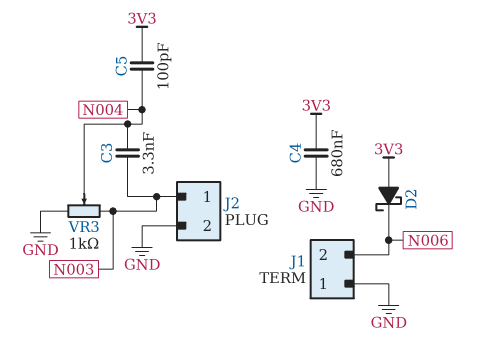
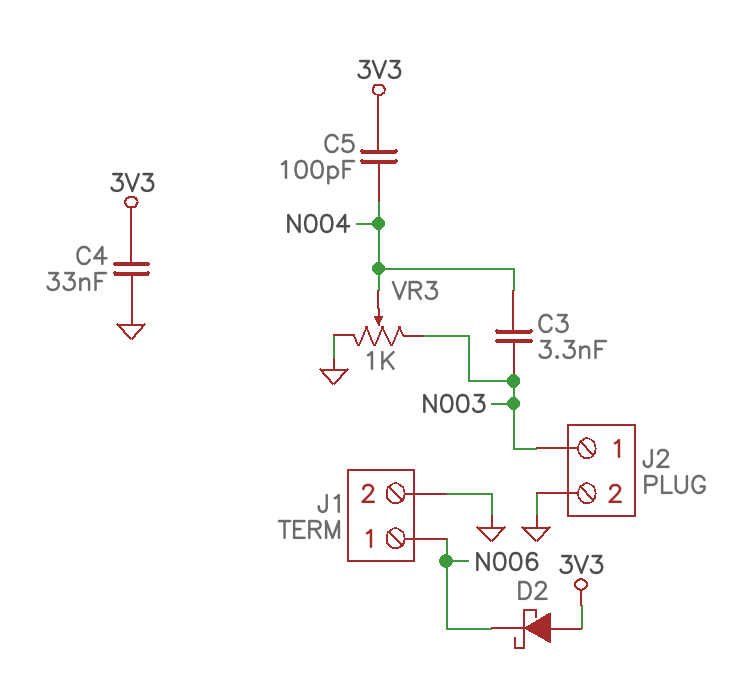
C4: 680nF (3V3, GND) -> 33nF (3V3, GND)
J1 pin 1: GND -> N006
J1 pin 2: N006 -> GND

